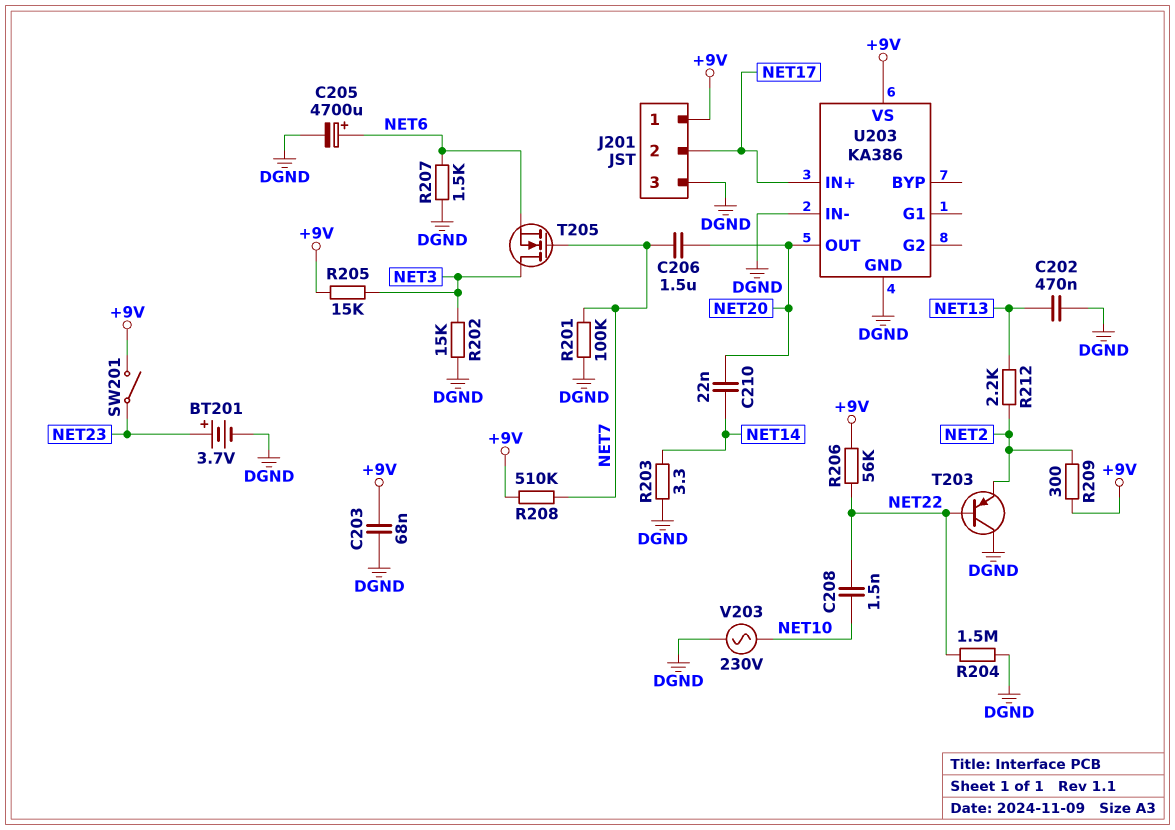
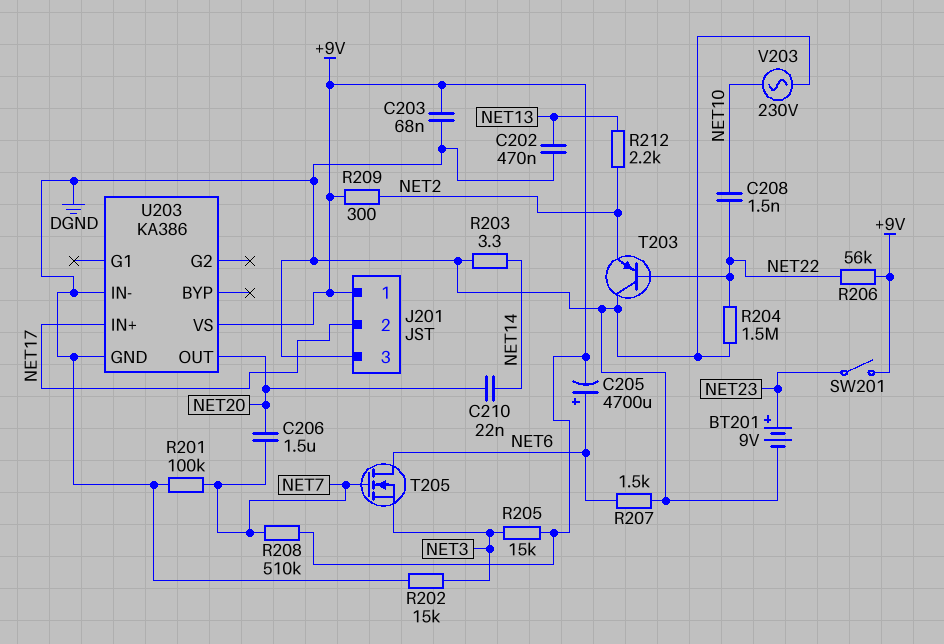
BT201: 3.7V (plus NET23, minus DGND) -> 9V (plus NET23, minus DGND)
C205: 4700uF (plus NET6, minus DGND) -> 4700uF (plus NET6, minus +9V)
T205: NMOS (G NET7, D NET3, S NET6) -> NMOS (G NET7, D NET6, S NET3)

